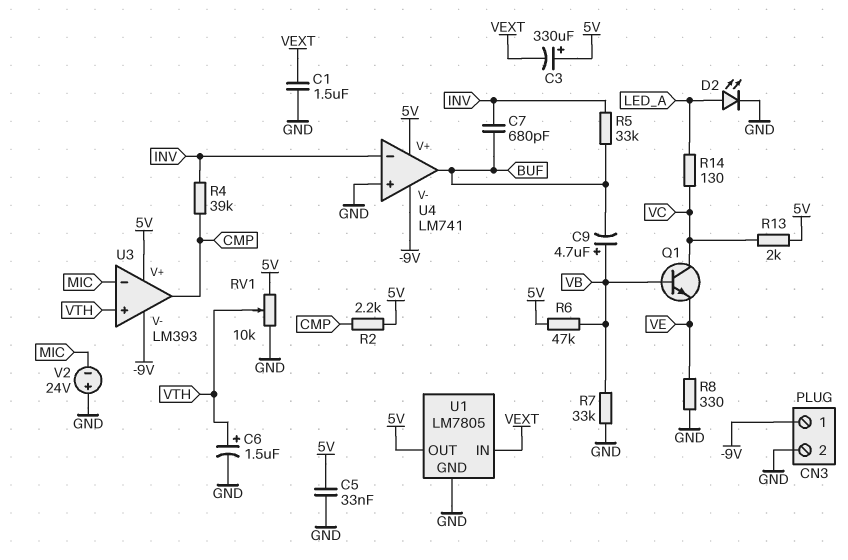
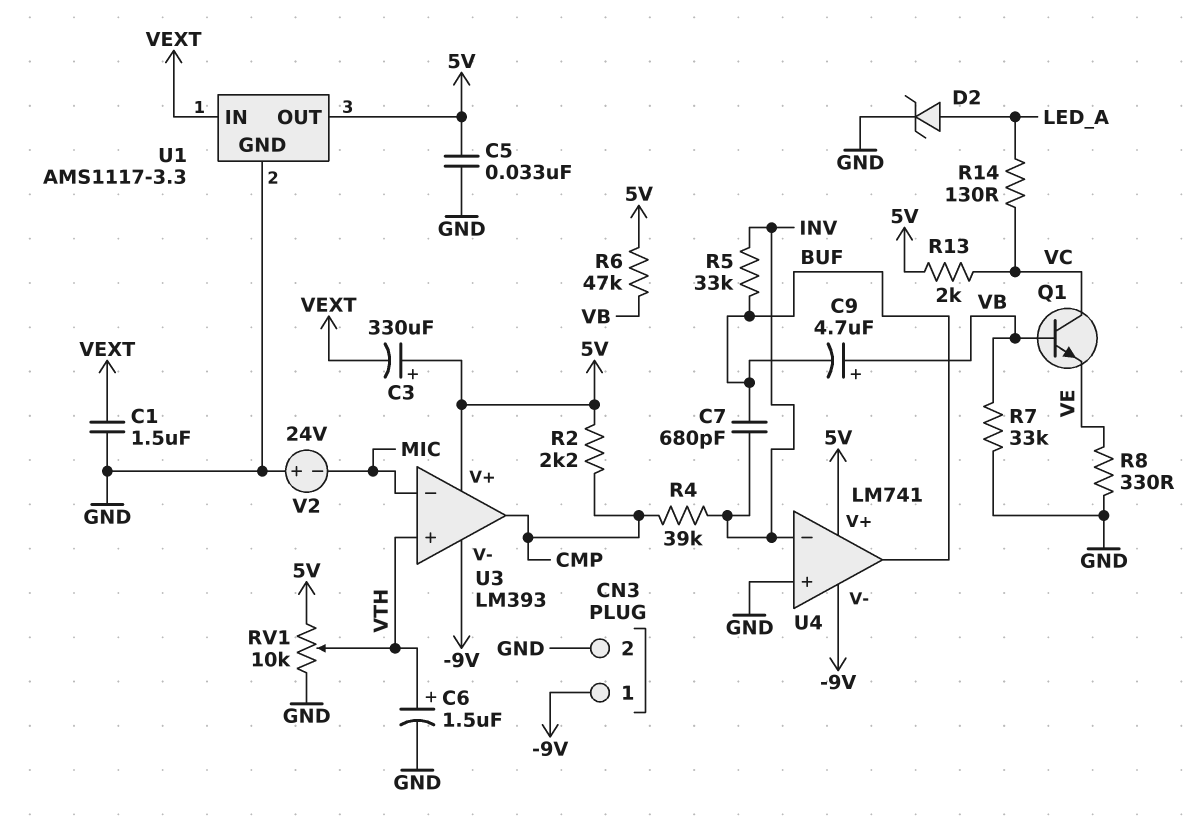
D2: LED (A LED_A, K GND) -> zener (A LED_A, K GND)
U1: LM7805 -> AMS1117-3.3

